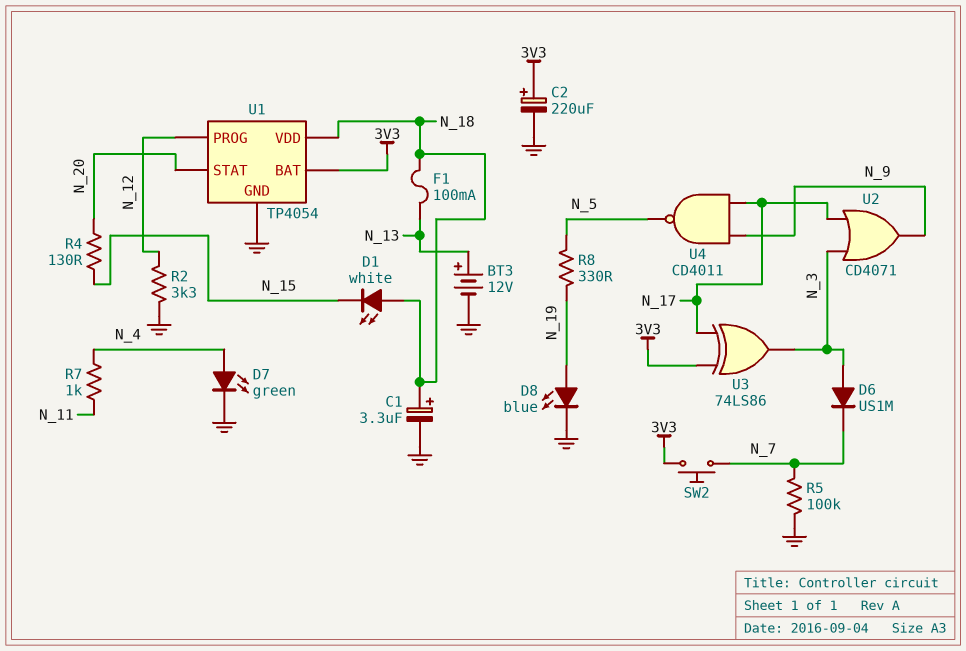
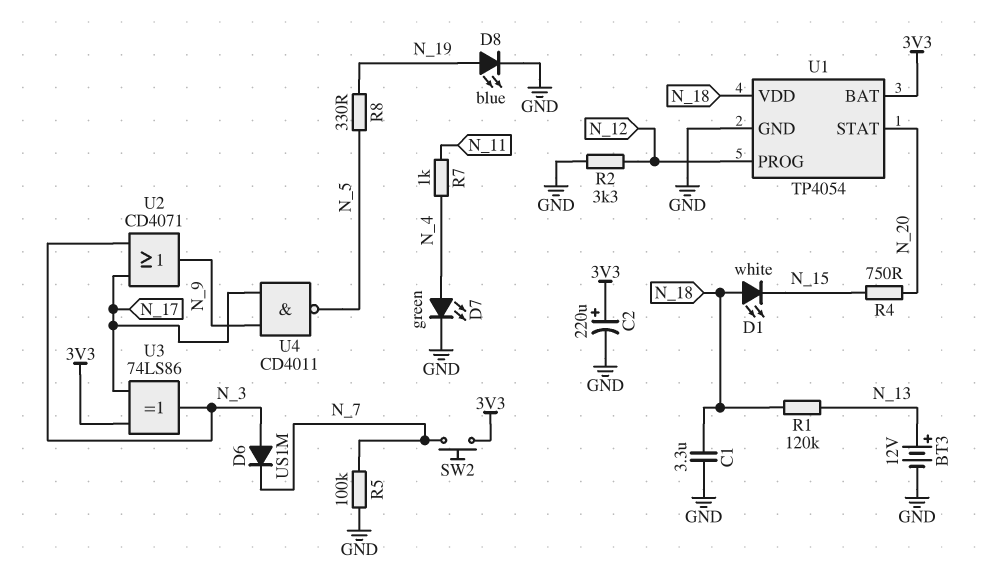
C1: 3.3uF (plus N_18, minus GND) -> 3.3uF (GND, N_18)
F1: 100mA (N_13, N_18) -> none
R1: none -> 120k (N_13, N_18)
R4: 130 (N_15, N_20) -> 750 (N_15, N_20)

